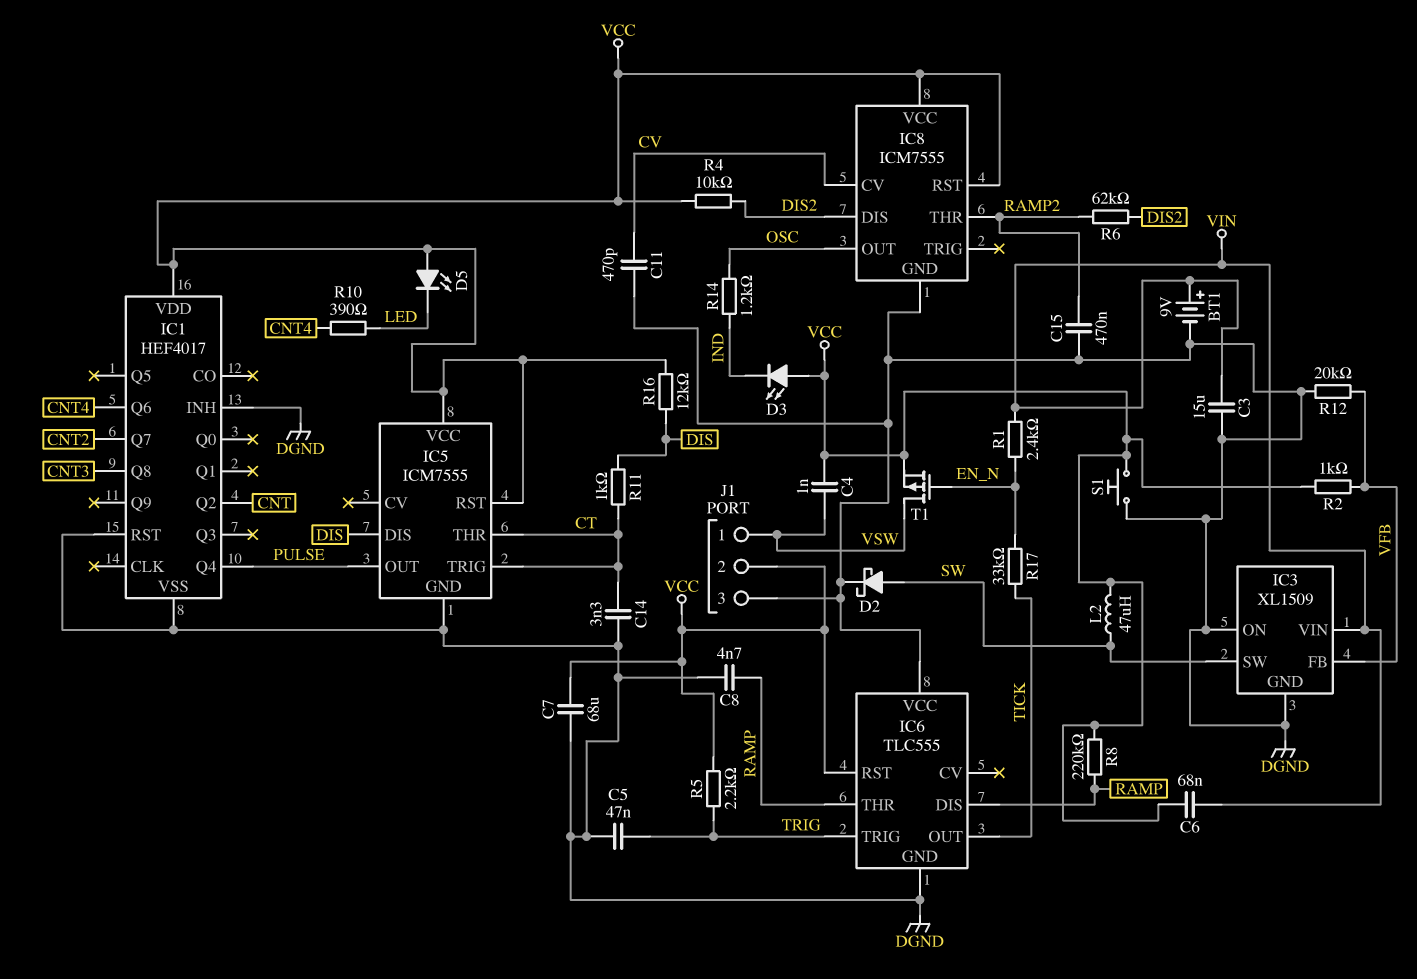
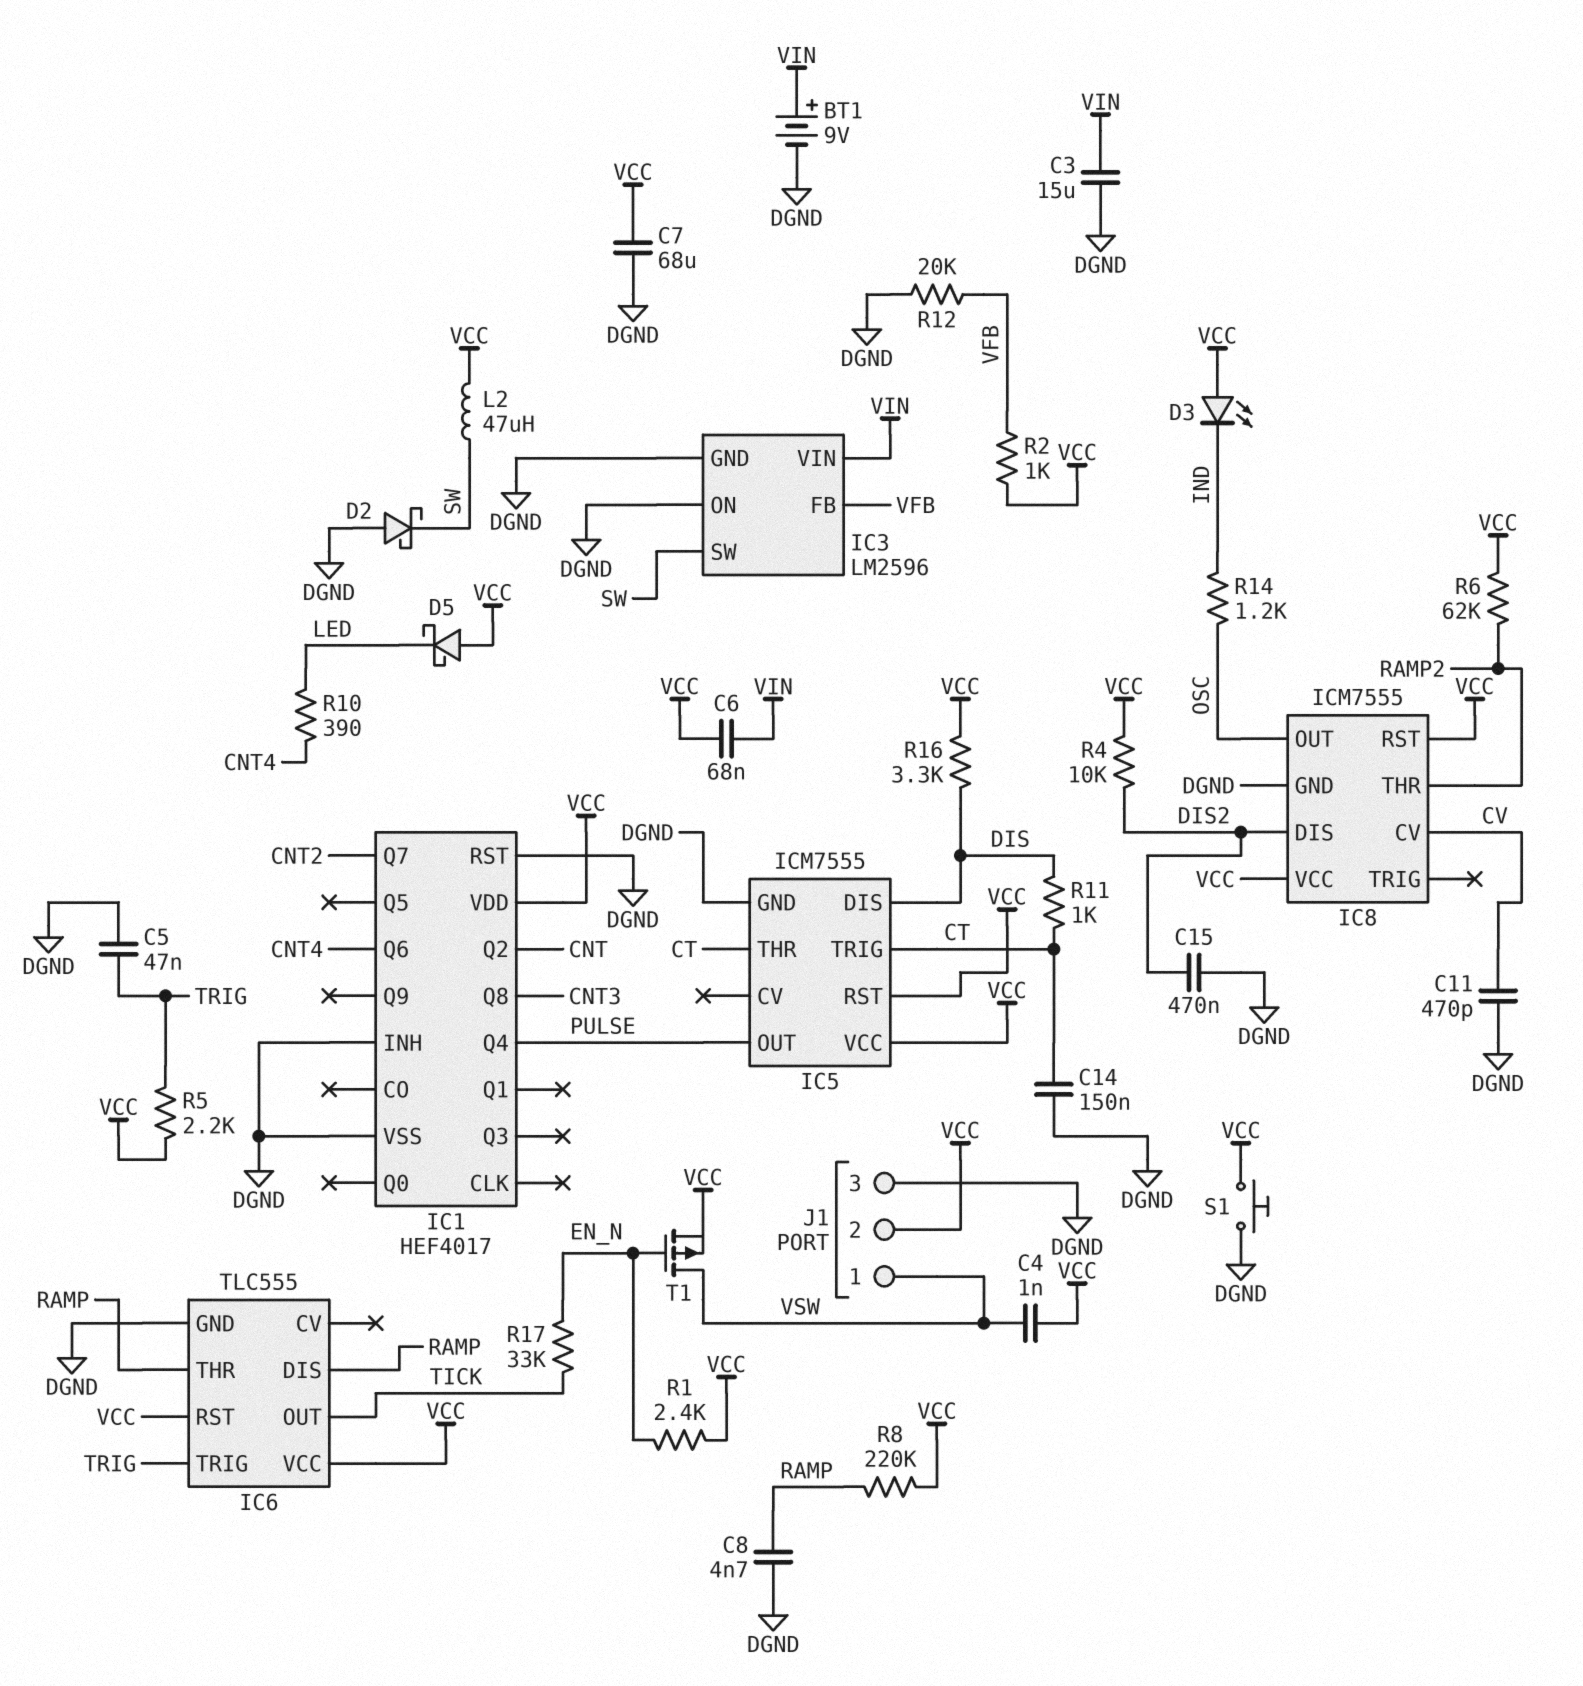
C14: 3.3nF (CT, DGND) -> 150nF (CT, DGND)
C15: 470nF (DGND, RAMP2) -> 470nF (DGND, DIS2)
D2: schottky (A SW, K DGND) -> schottky (A DGND, K SW)
D5: LED (A VCC, K LED) -> schottky (A VCC, K LED)
IC3: XL1509 -> LM2596
IC6 pin VCC: DGND -> VCC
R1: 2.4k (EN_N, VIN) -> 2.4k (EN_N, VCC)
R6: 62k (DIS2, RAMP2) -> 62k (RAMP2, VCC)
R16: 12k (DIS, VCC) -> 3.3k (DIS, VCC)

